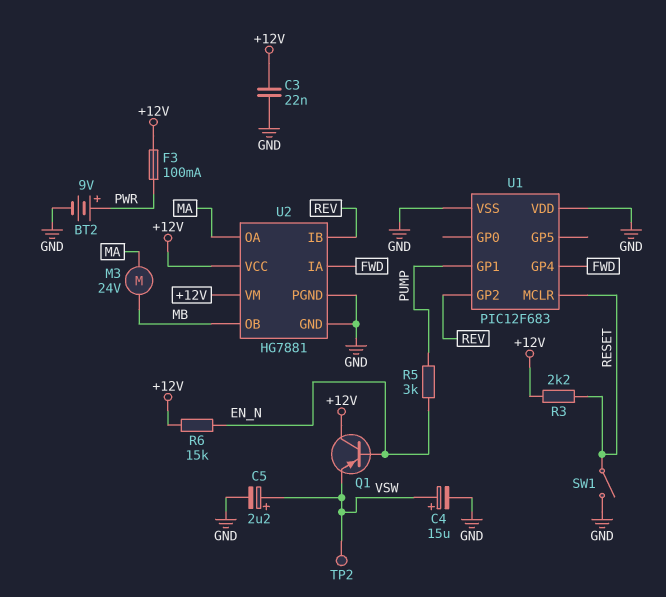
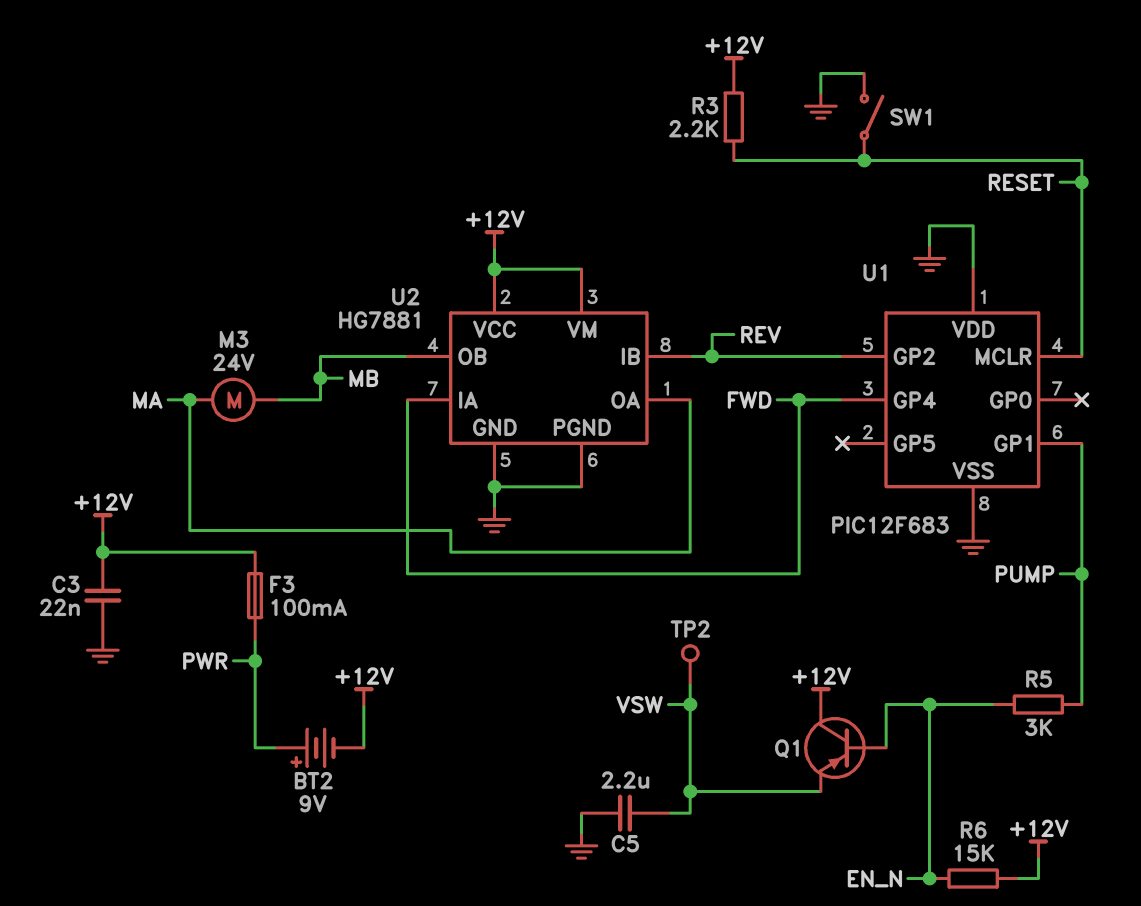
BT2: 9V (plus PWR, minus GND) -> 9V (plus PWR, minus +12V)
C4: 15uF (plus VSW, minus GND) -> none
C5: 2.2uF (plus VSW, minus GND) -> 2.2uF (GND, VSW)

